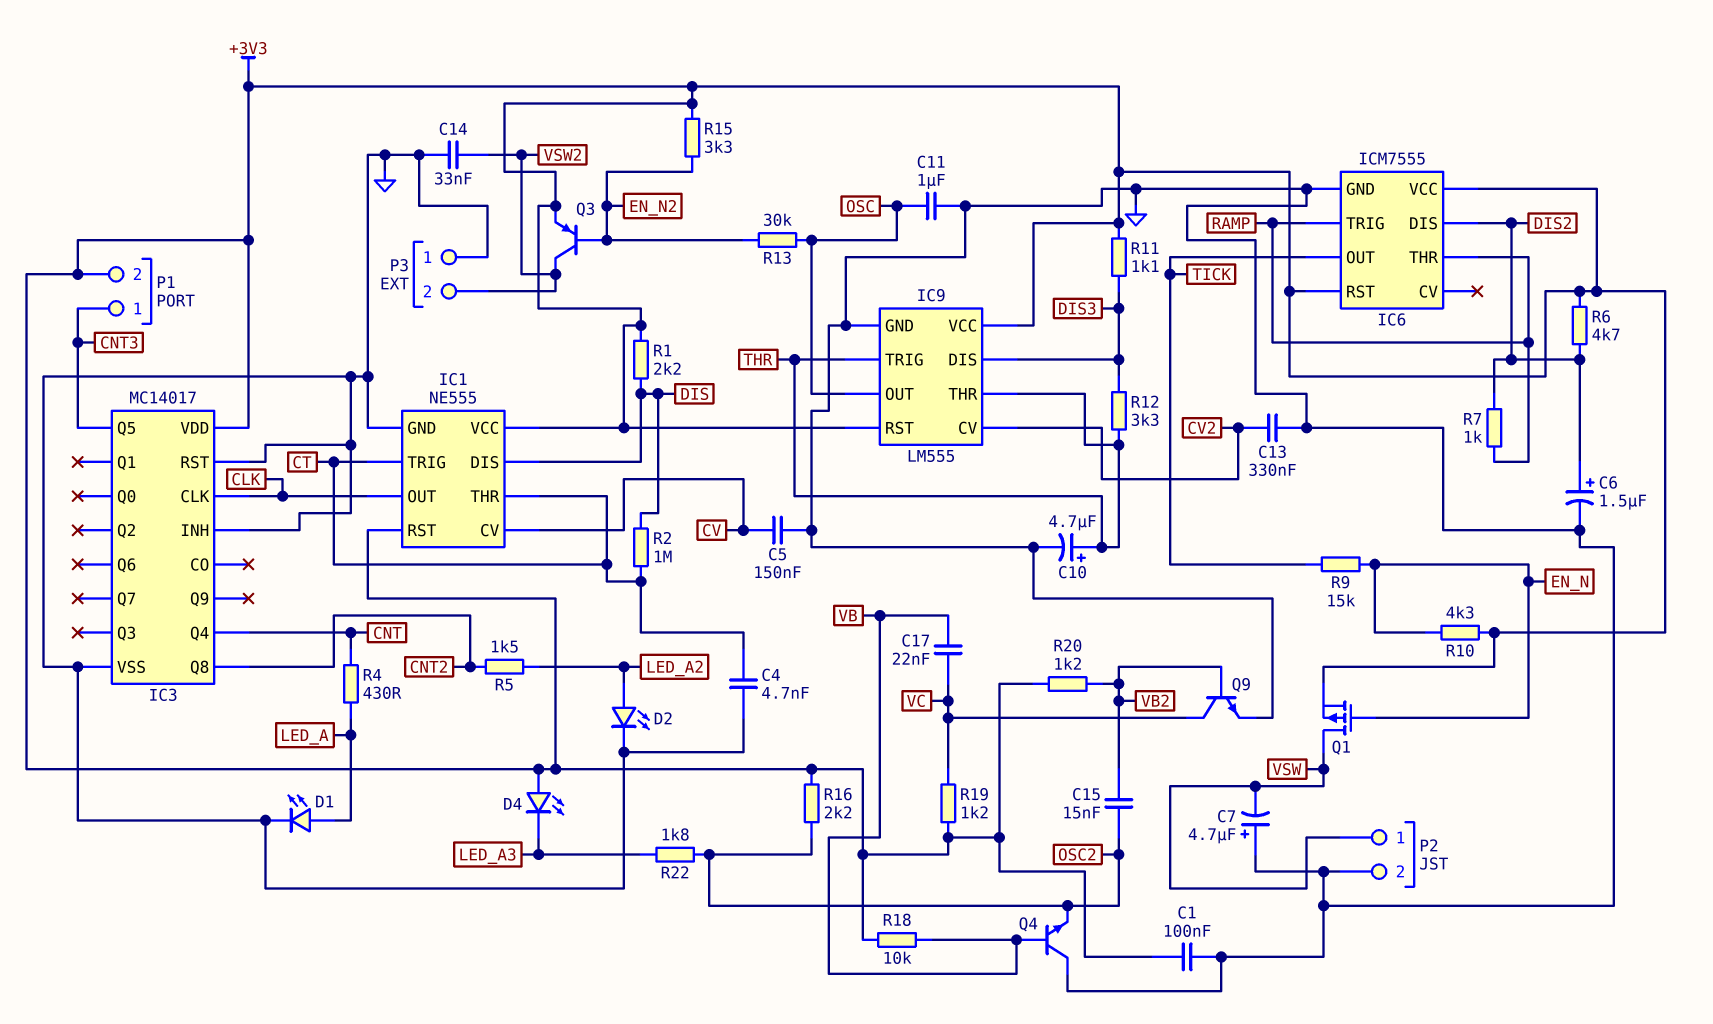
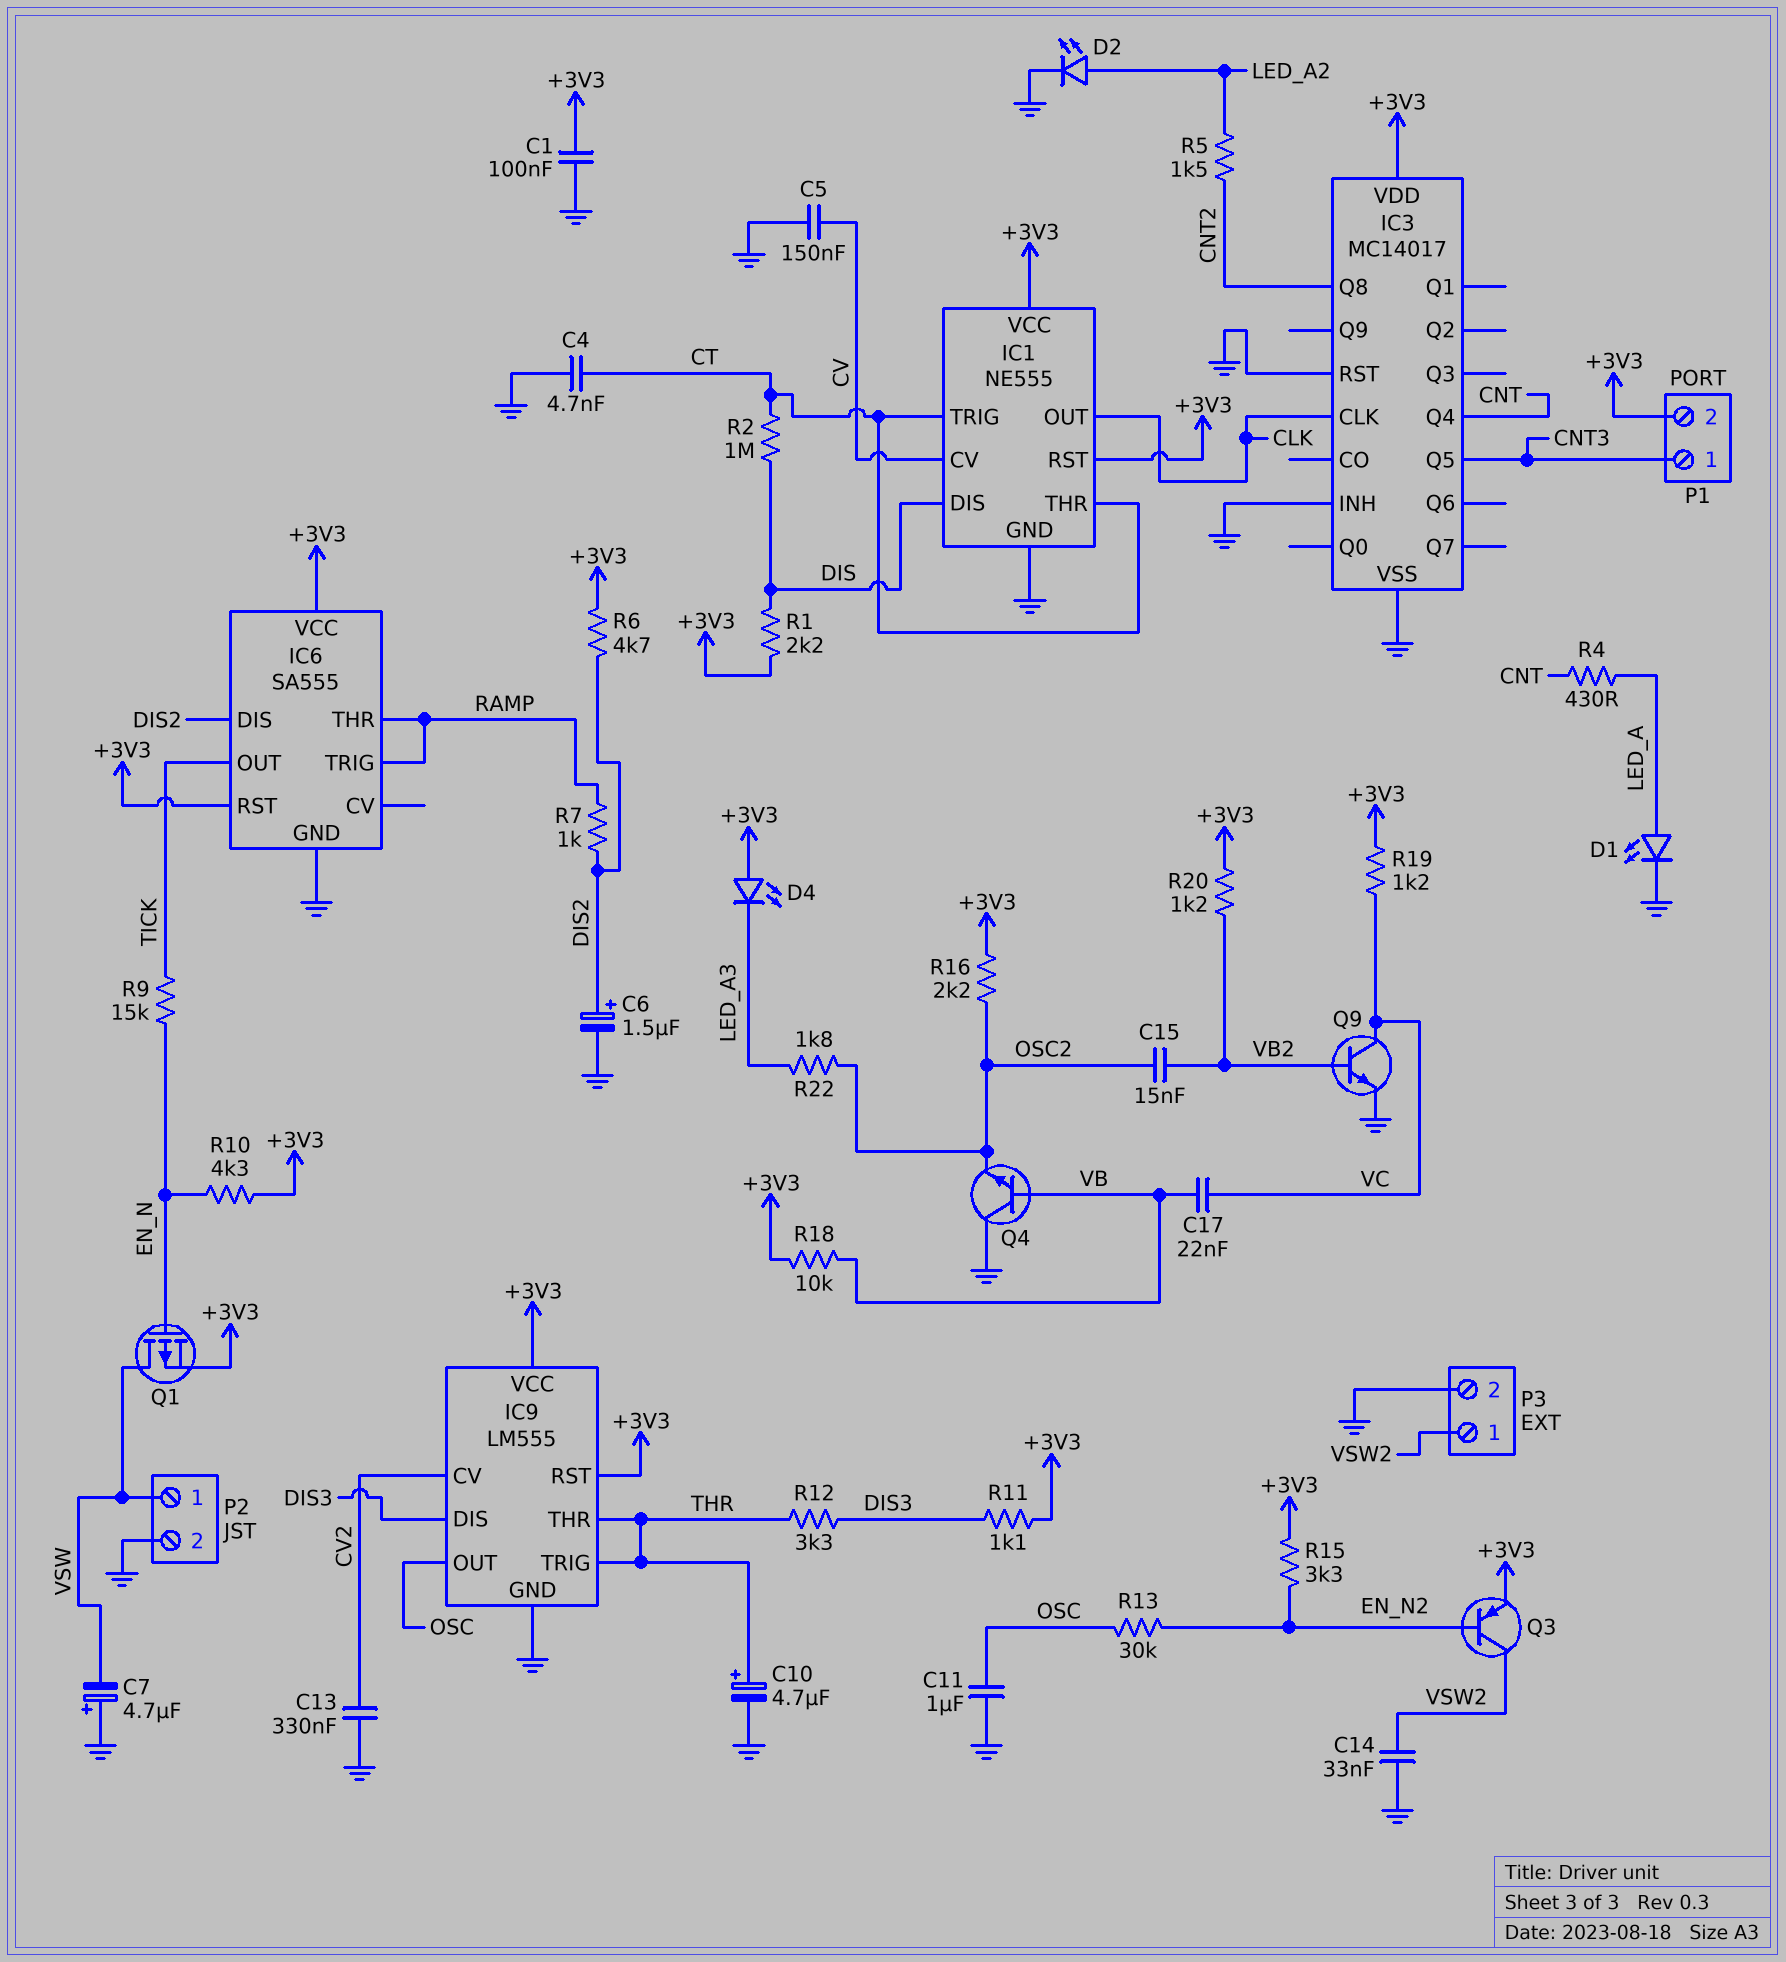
IC6: ICM7555 -> SA555
P3 pin 1: GND -> VSW2
P3 pin 2: VSW2 -> GND

